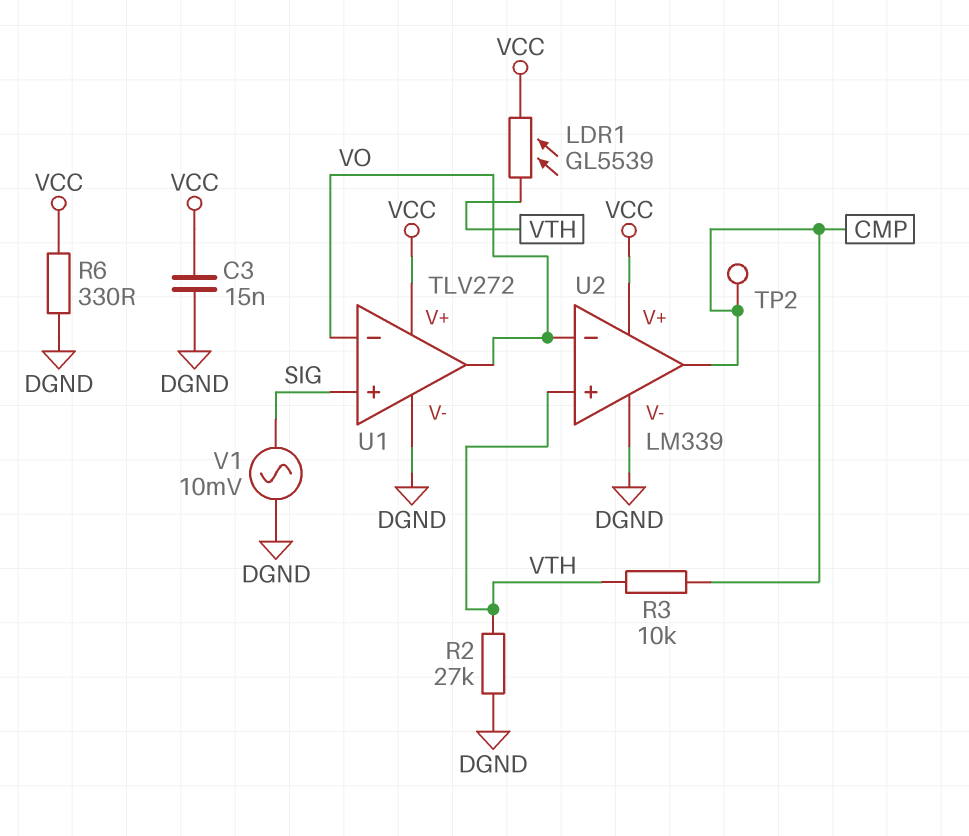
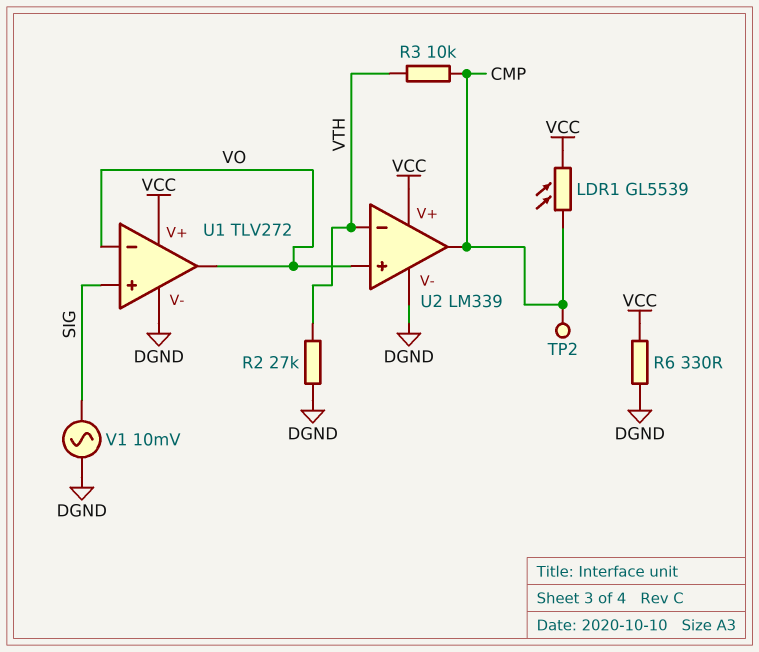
C3: 15nF (DGND, VCC) -> none
LDR1: GL5539 (VCC, VTH) -> GL5539 (CMP, VCC)
U2 pin in+: VTH -> VO
U2 pin in-: VO -> VTH

